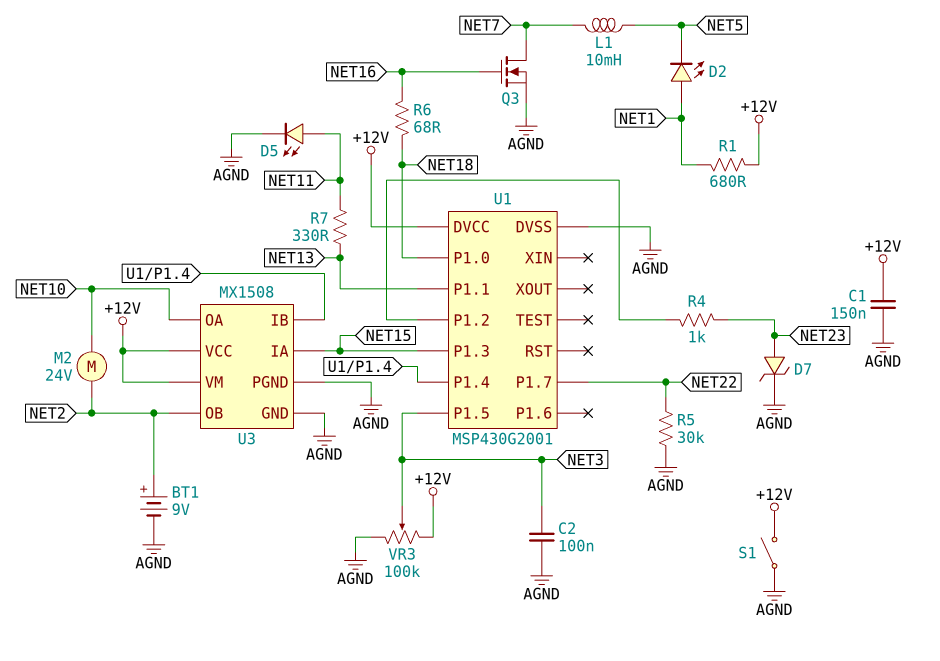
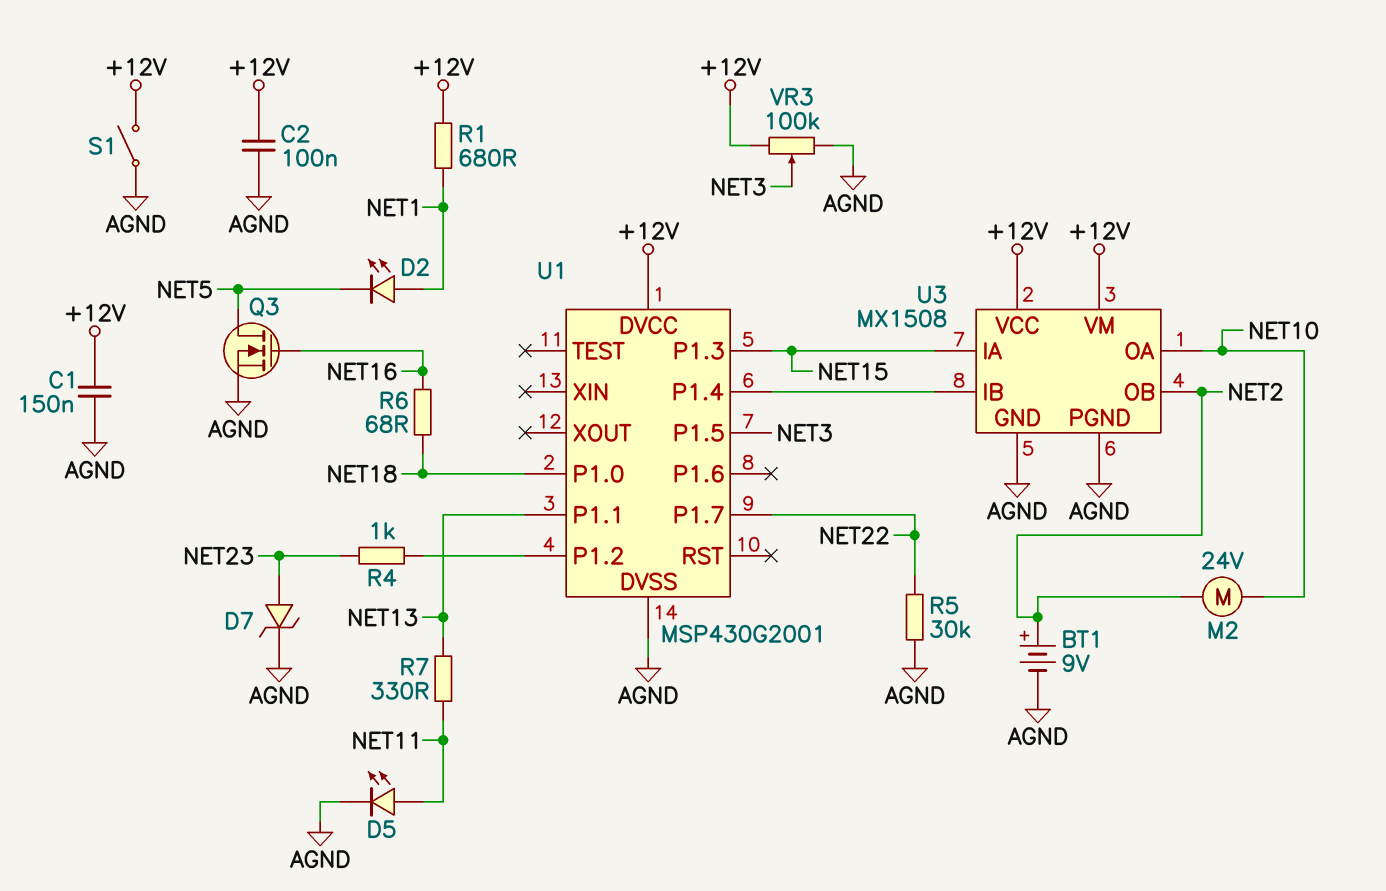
C2: 100nF (AGND, NET3) -> 100nF (+12V, AGND)
L1: 10mH (NET5, NET7) -> none
Q3: NMOS (G NET16, D NET7, S AGND) -> NMOS (G NET16, D NET5, S AGND)

